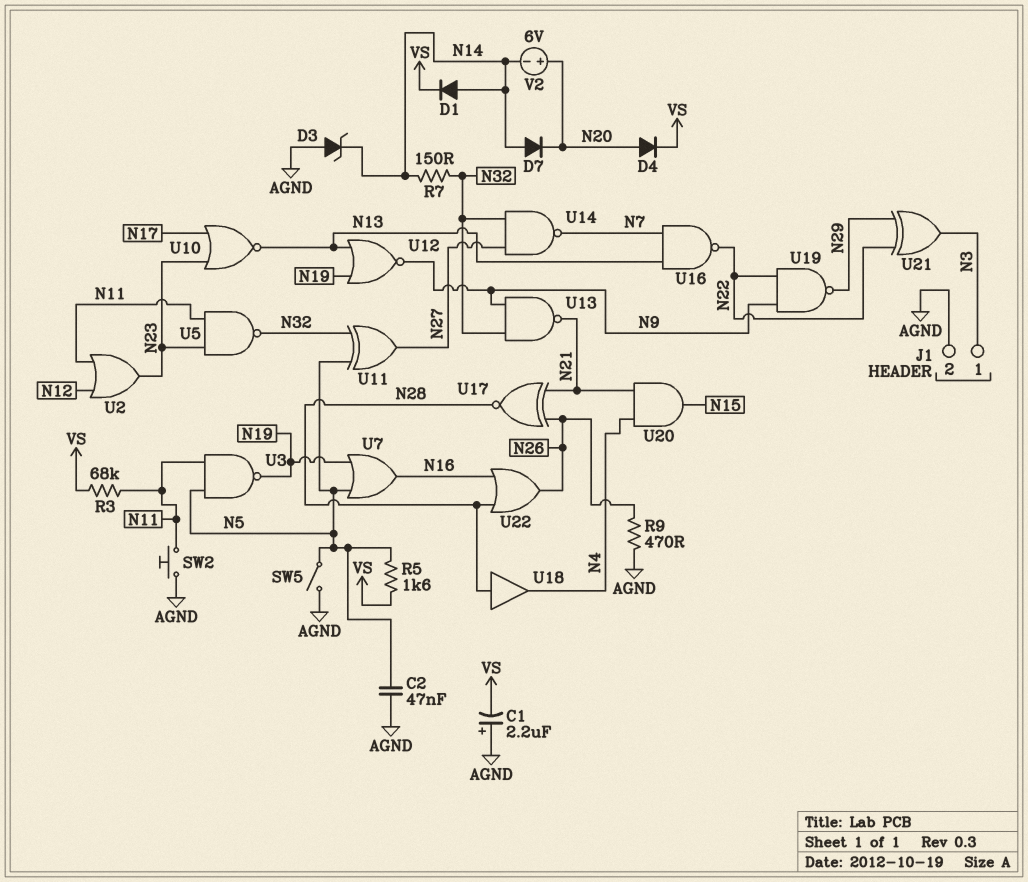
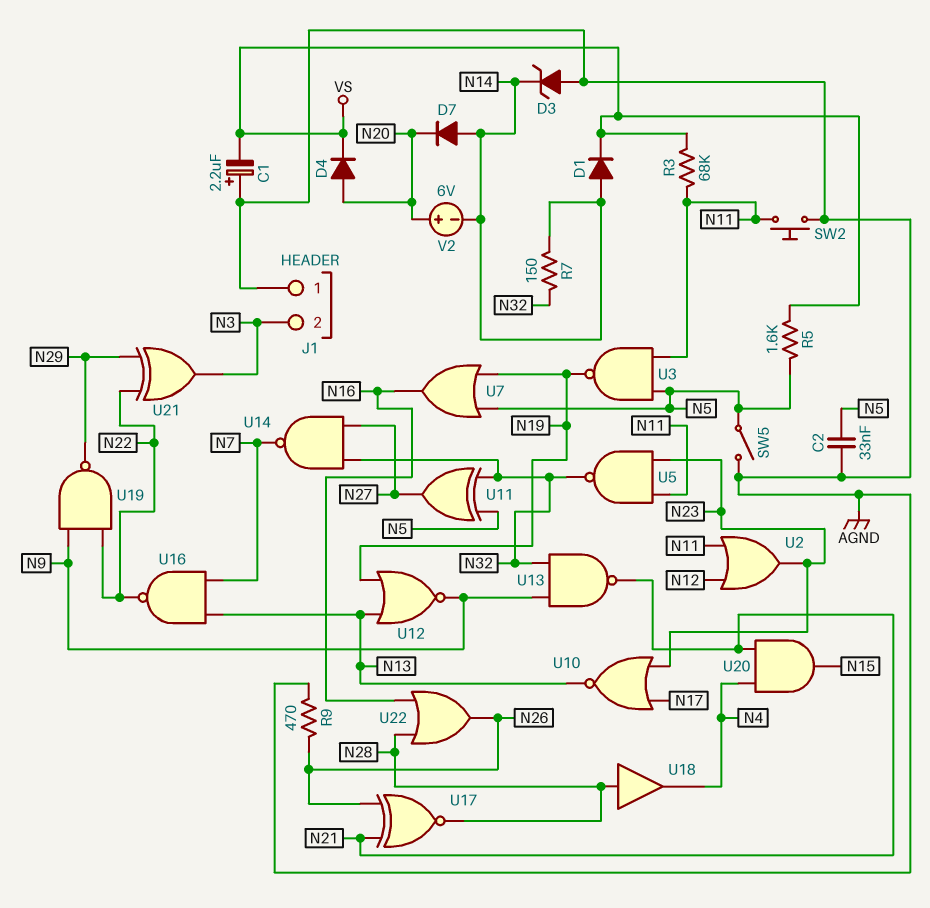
C2: 47nF (AGND, N5) -> 33nF (AGND, N5)
J1 pin 1: N3 -> AGND
J1 pin 2: AGND -> N3

